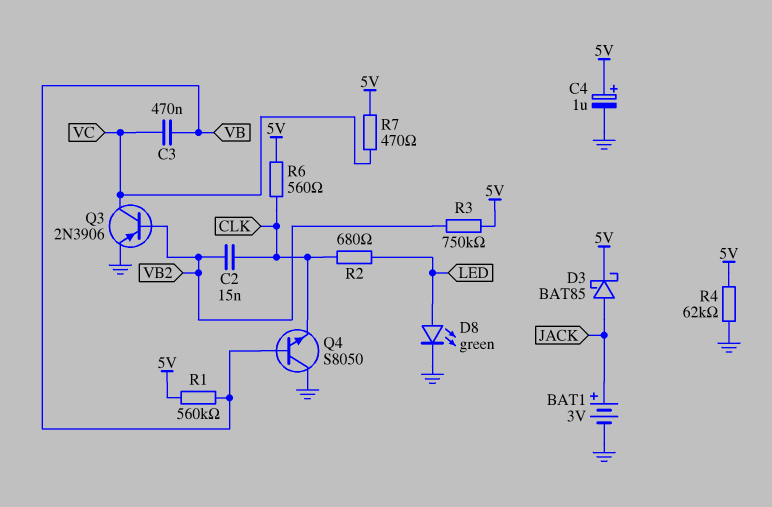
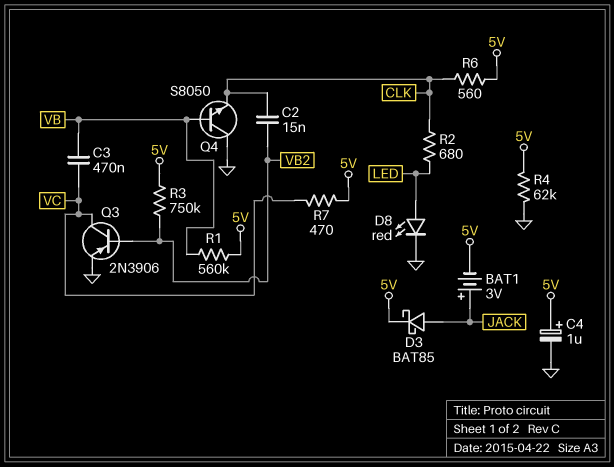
BAT1: 3V (plus JACK, minus GND) -> 3V (plus JACK, minus 5V)
D8: LED green (A LED, K GND) -> LED red (A LED, K GND)

